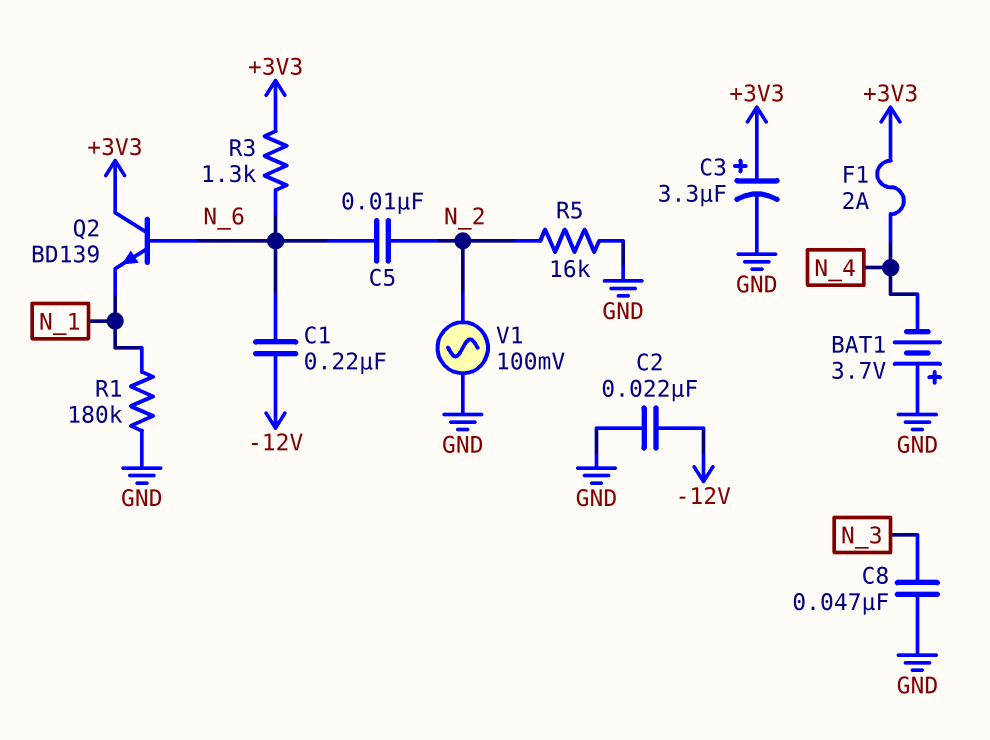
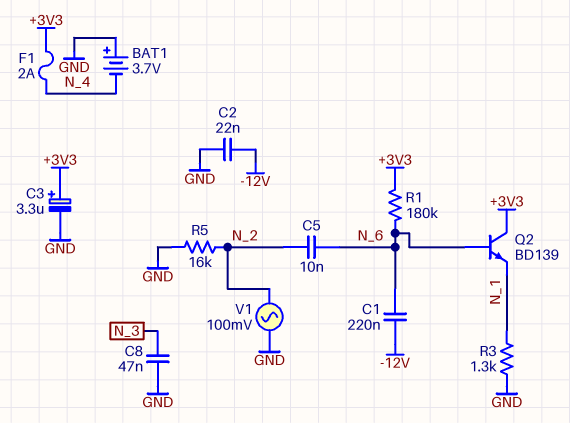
R1: 180k (GND, N_1) -> 180k (+3V3, N_6)
R3: 1.3k (+3V3, N_6) -> 1.3k (GND, N_1)

